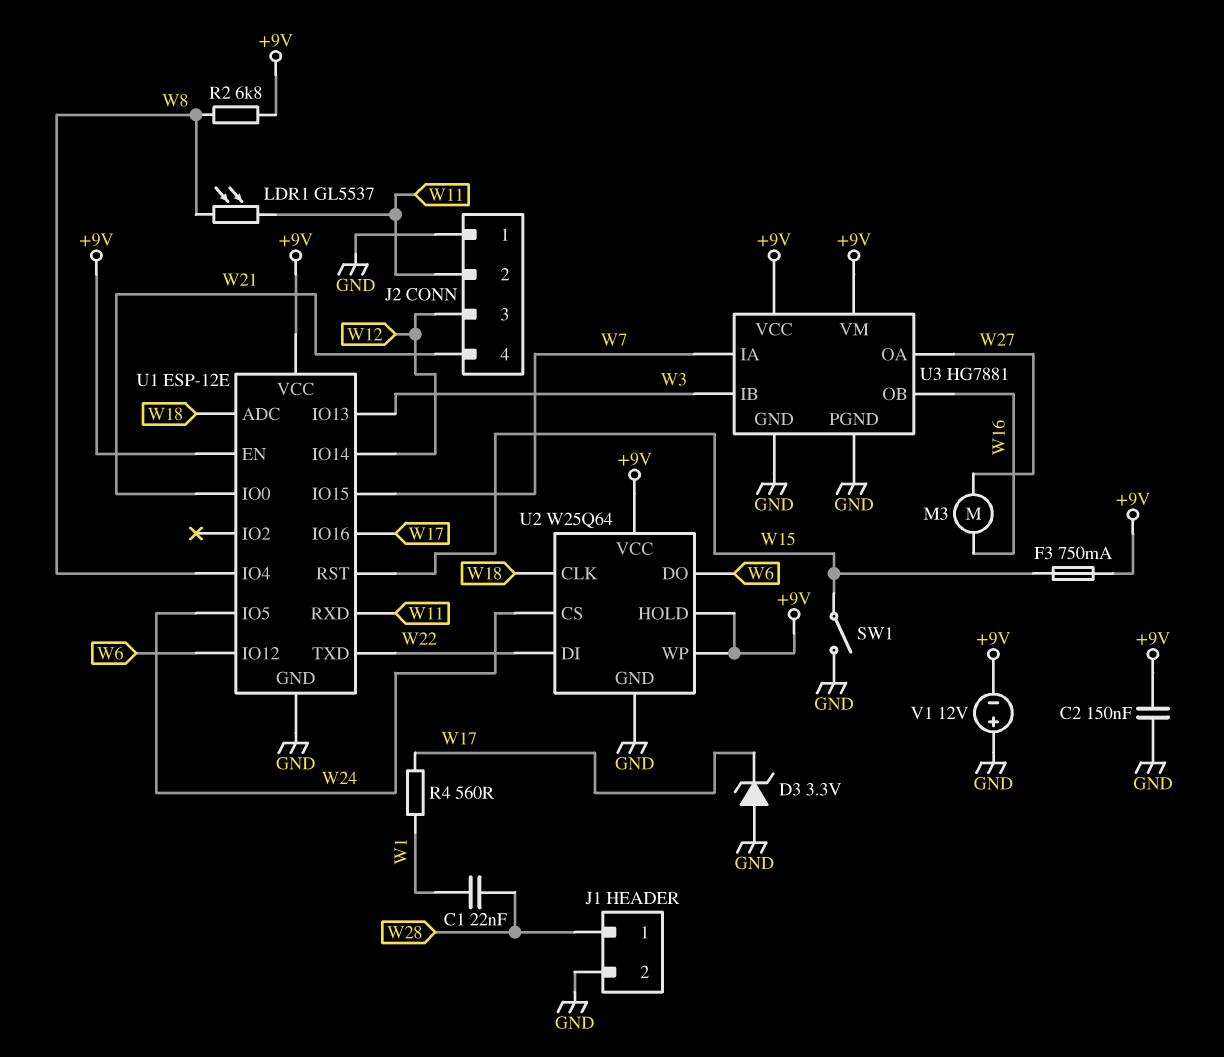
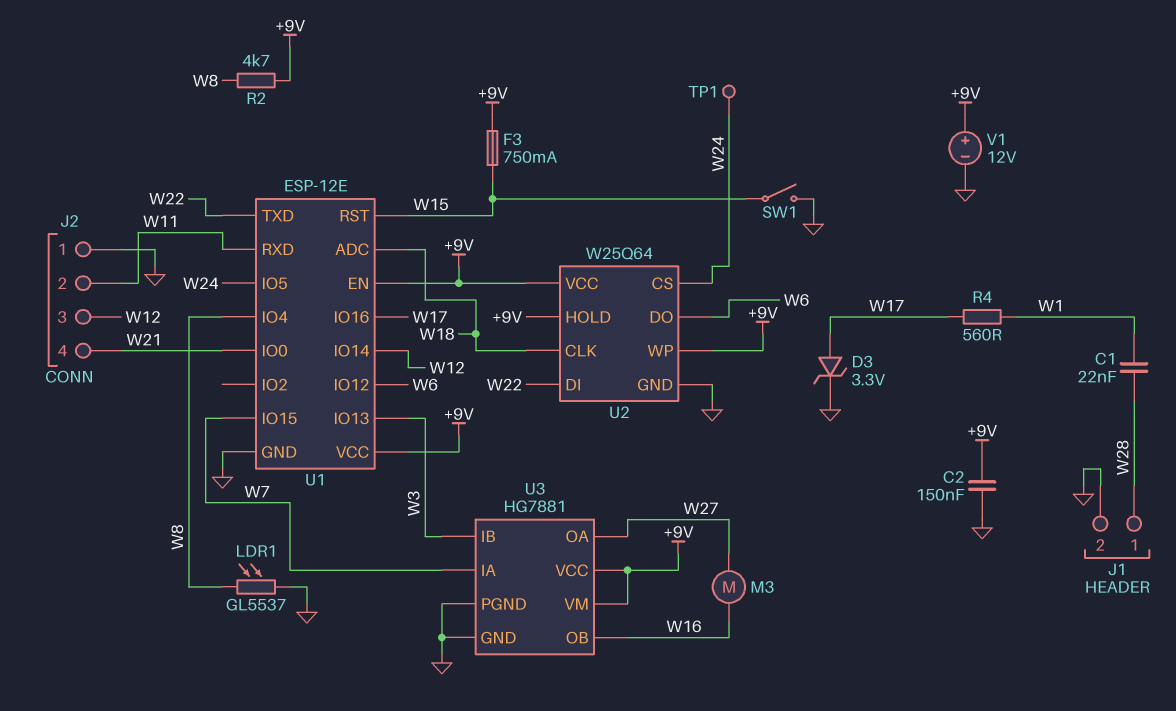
D3: zener 3.3V (A GND, K W17) -> zener 3.3V (A W17, K GND)
LDR1: GL5537 (W8, W11) -> GL5537 (GND, W8)
R2: 6.8k (+9V, W8) -> 4.7k (+9V, W8)
TP1: none -> test point (W24)
V1: 12V (plus GND, minus +9V) -> 12V (plus +9V, minus GND)

